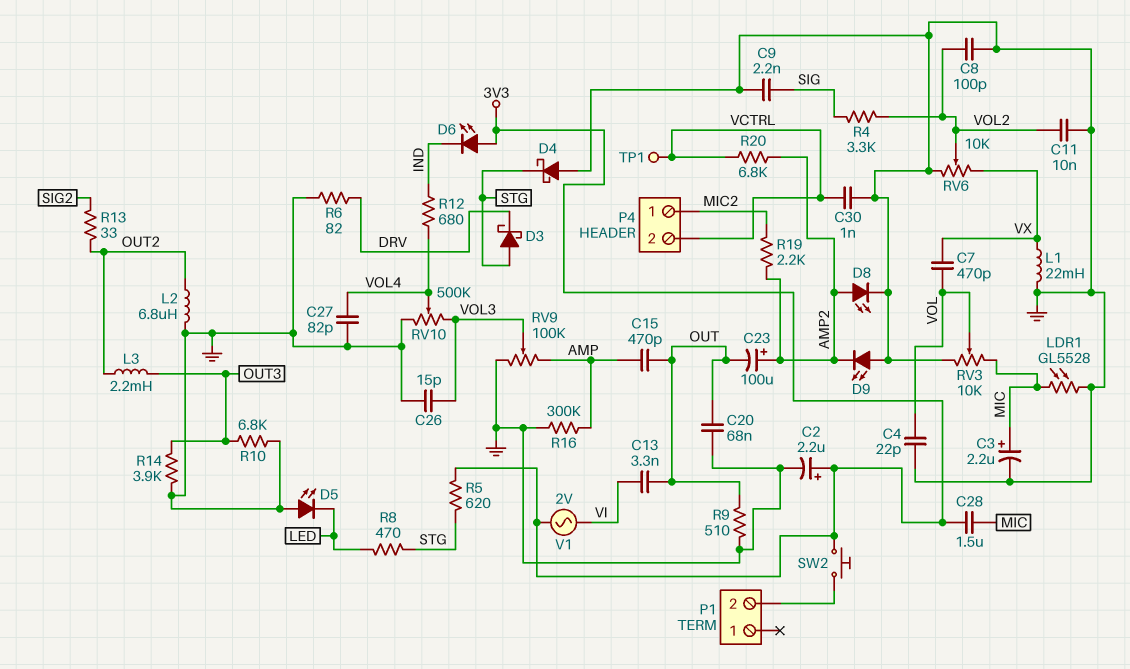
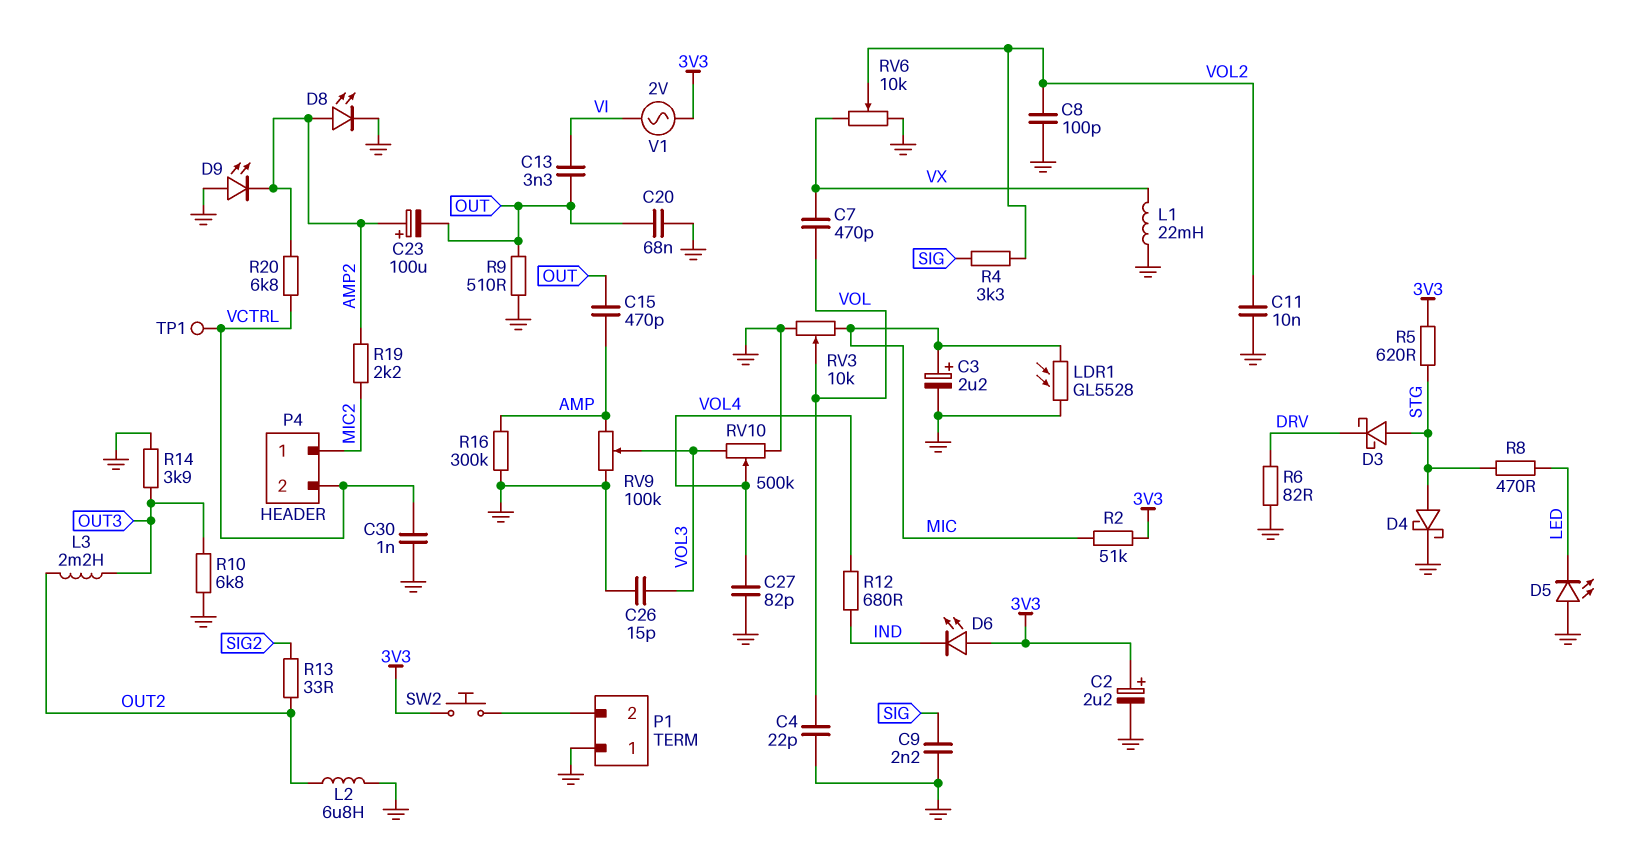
C28: 1.5uF (3V3, MIC) -> none
D4: schottky (A GND, K STG) -> schottky (A STG, K GND)
P1 pin 1: none -> GND
R2: none -> 51k (3V3, MIC)

